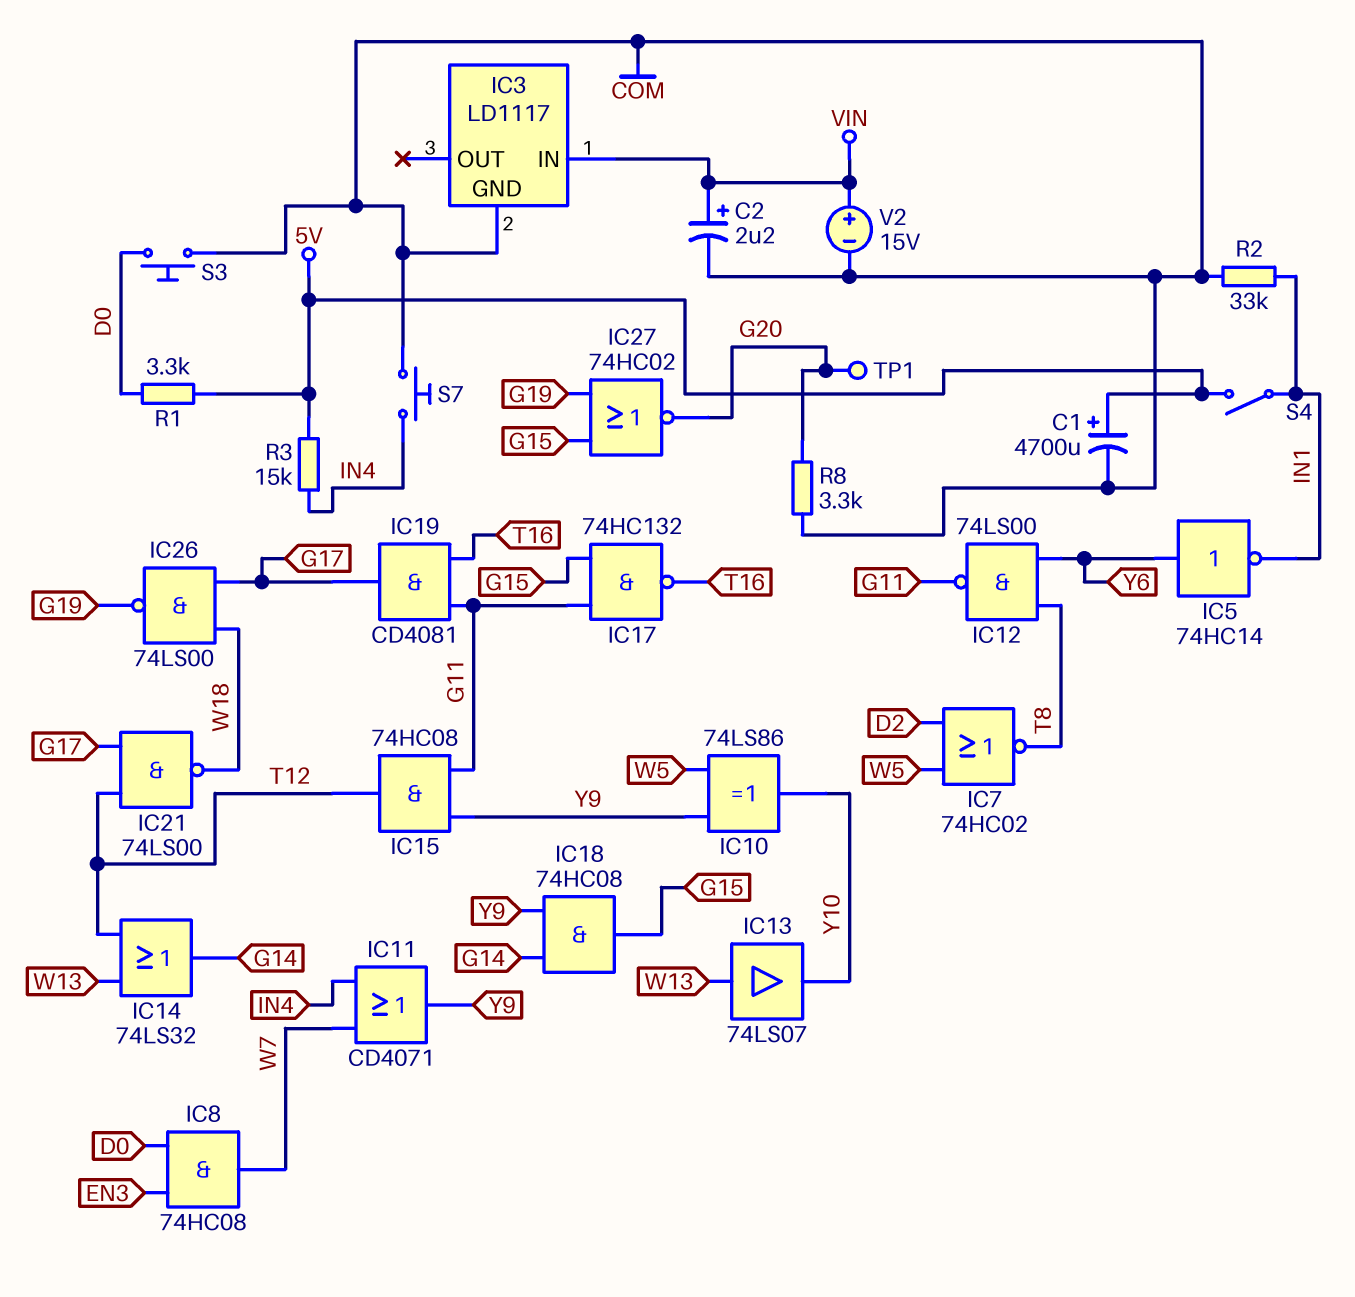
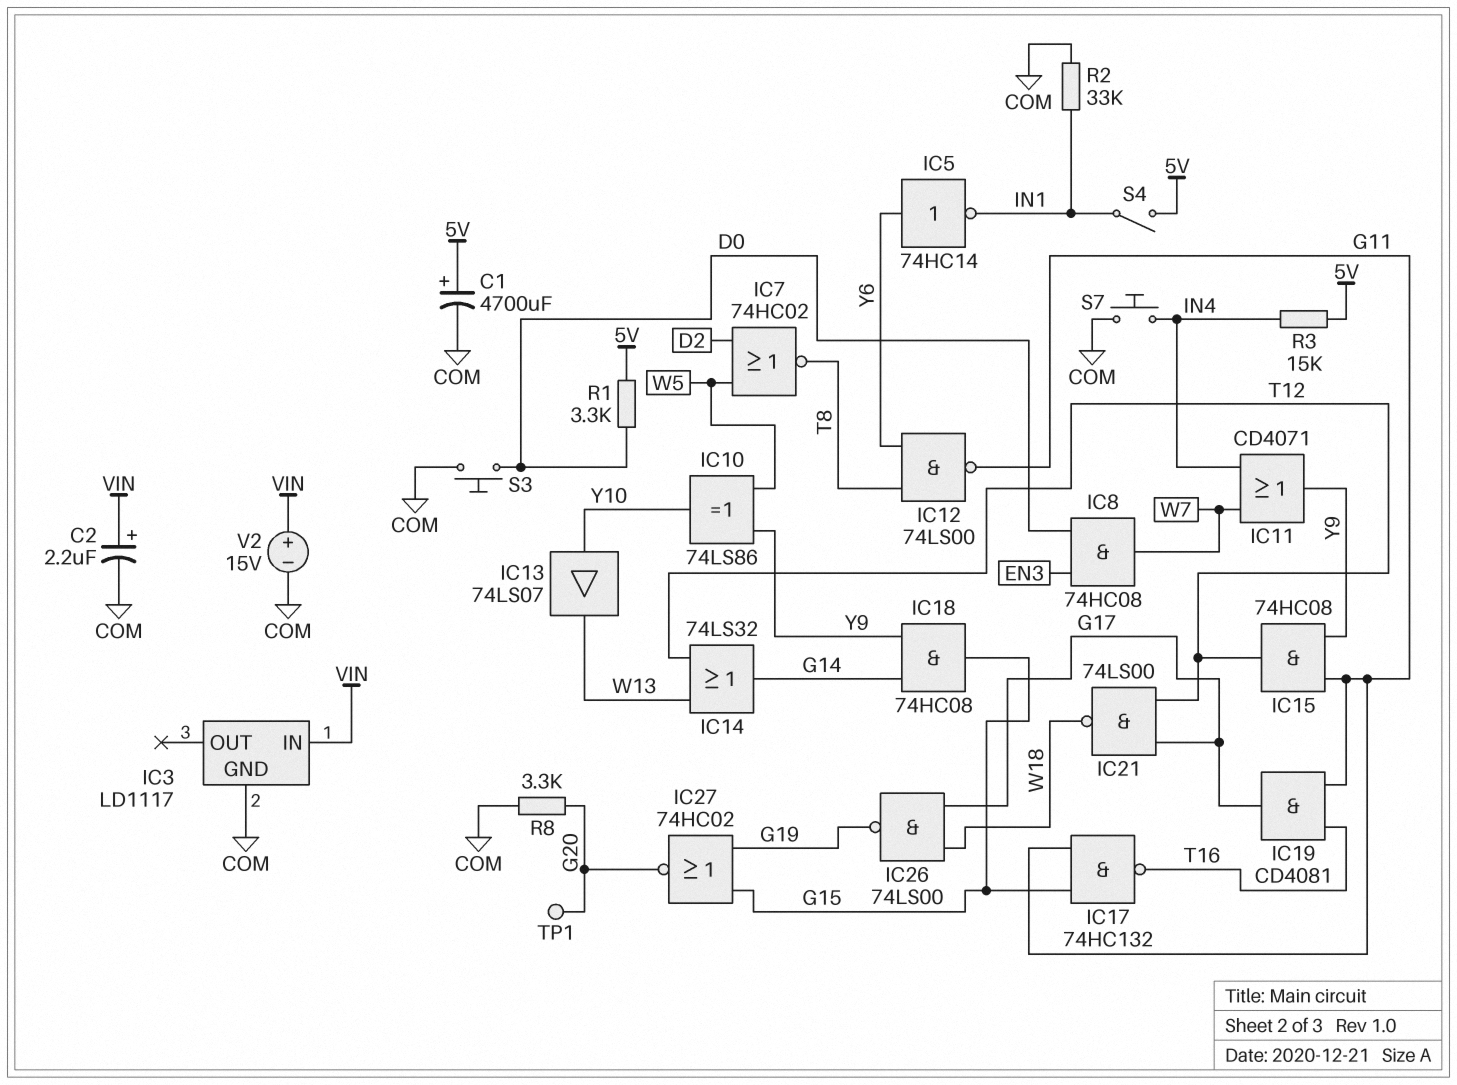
IC13: buffer 74LS07 (in W13, out Y10) -> buffer 74LS07 (in Y10, out W13)

